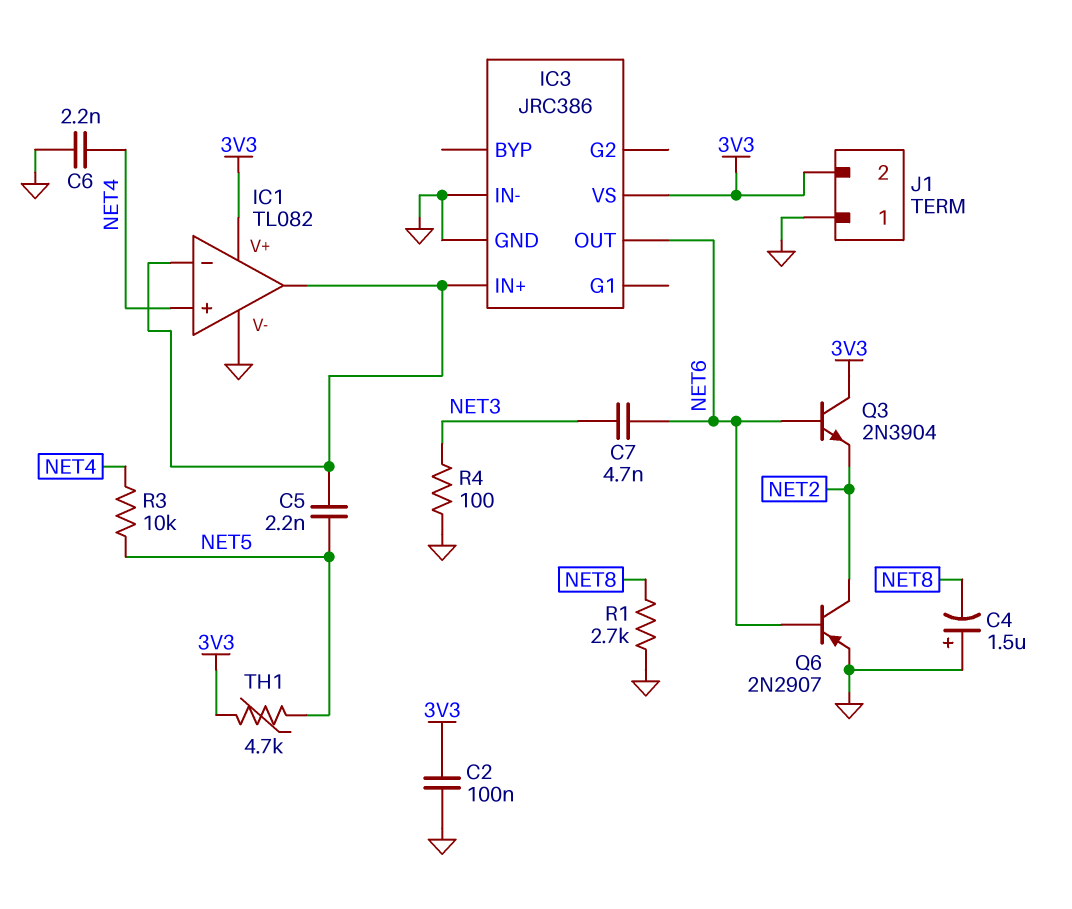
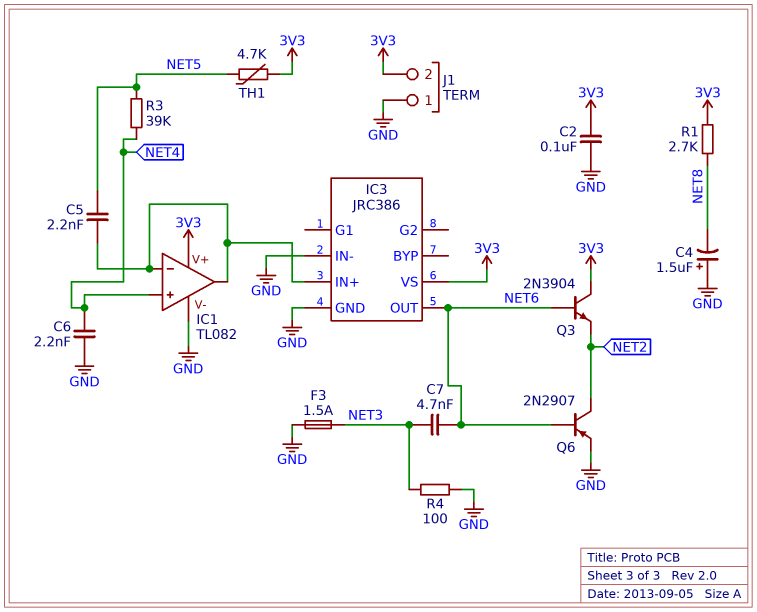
F3: none -> 1.5A (GND, NET3)
R1: 2.7k (GND, NET8) -> 2.7k (3V3, NET8)
R3: 10k (NET4, NET5) -> 39k (NET4, NET5)

